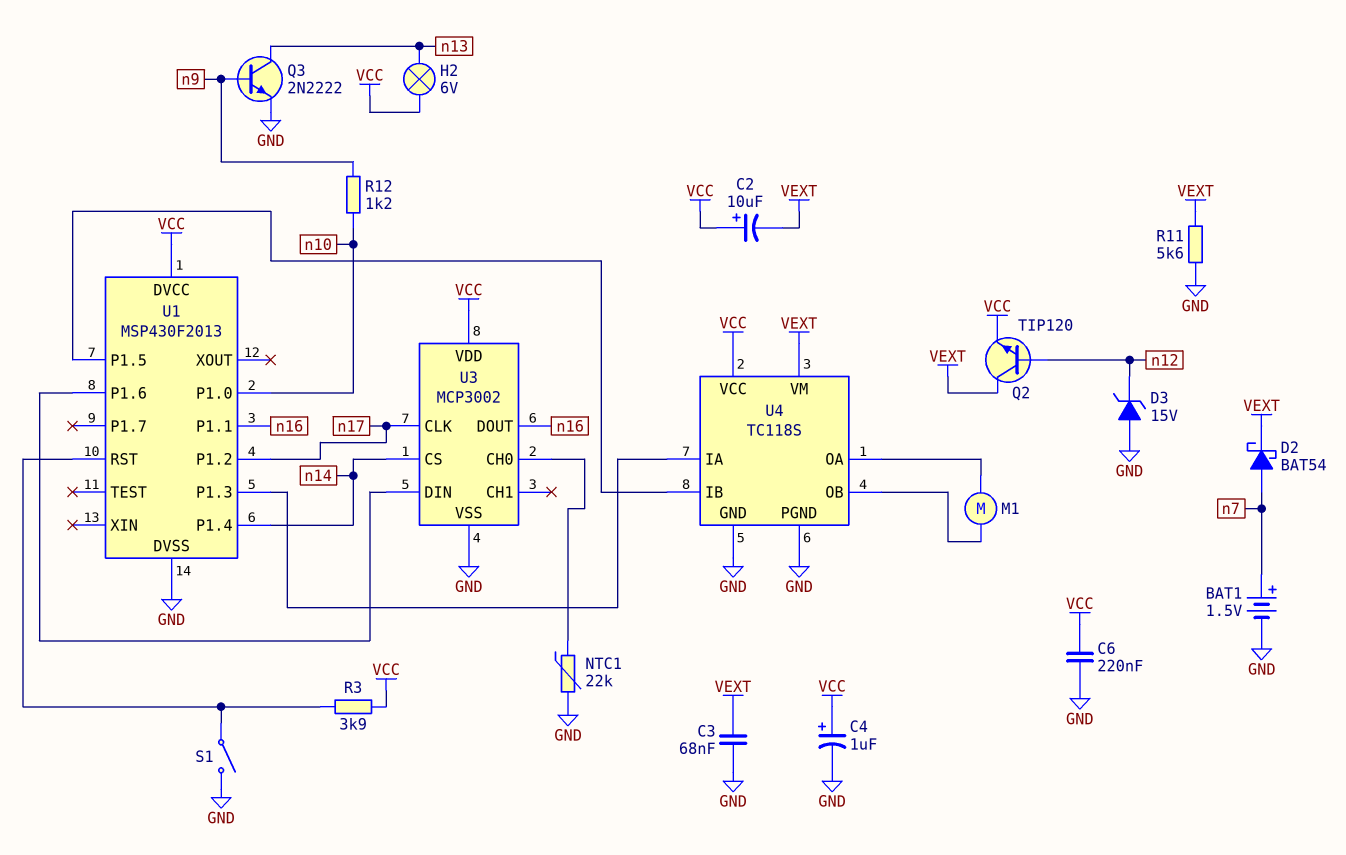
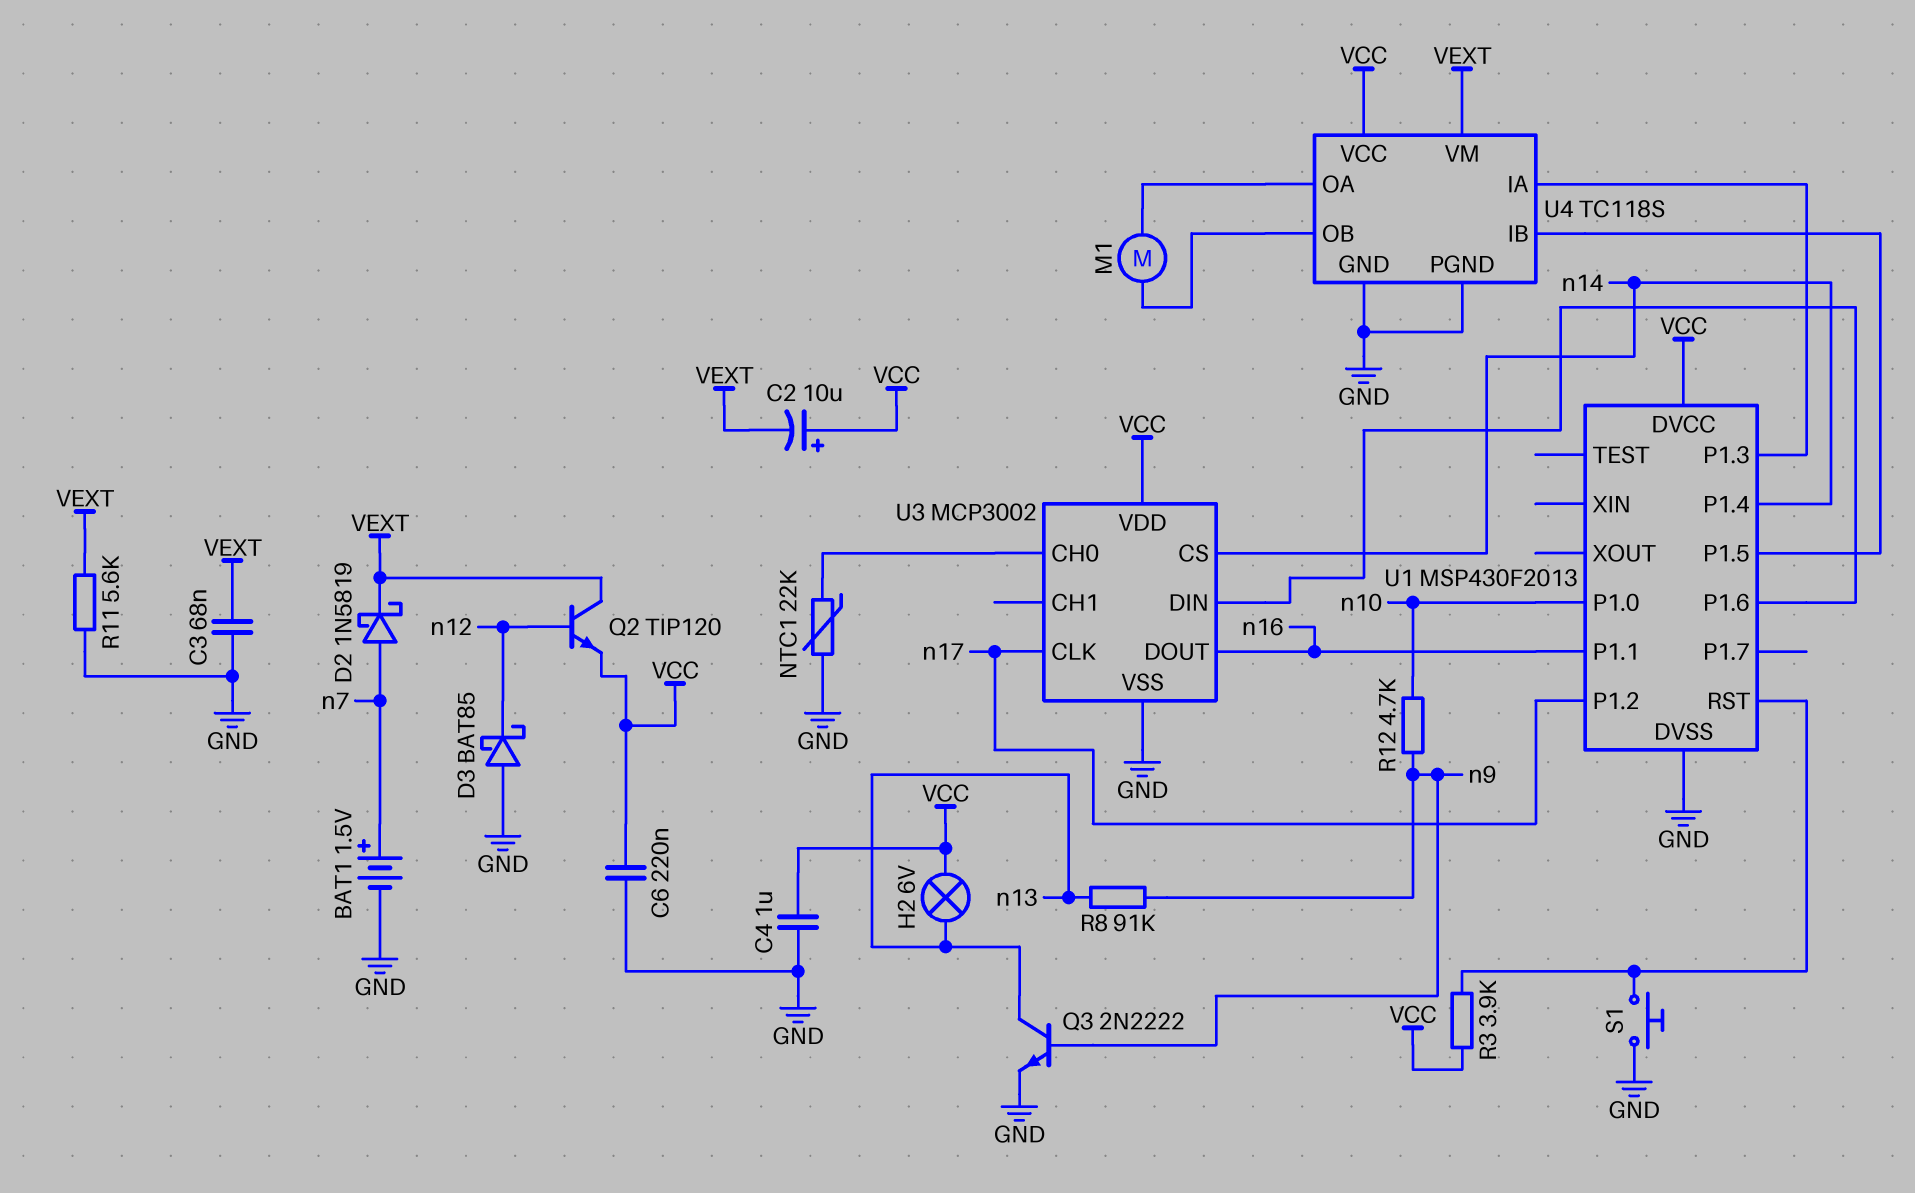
C4: 1uF (plus VCC, minus GND) -> 1uF (GND, VCC)
D2: schottky BAT54 (A n7, K VEXT) -> schottky 1N5819 (A n7, K VEXT)
D3: zener 15V (A GND, K n12) -> schottky BAT85 (A GND, K n12)
R8: none -> 91k (n9, n13)
R12: 1.2k (n9, n10) -> 4.7k (n9, n10)
S1: switch (GND, U1/RST) -> button (GND, U1/RST)

